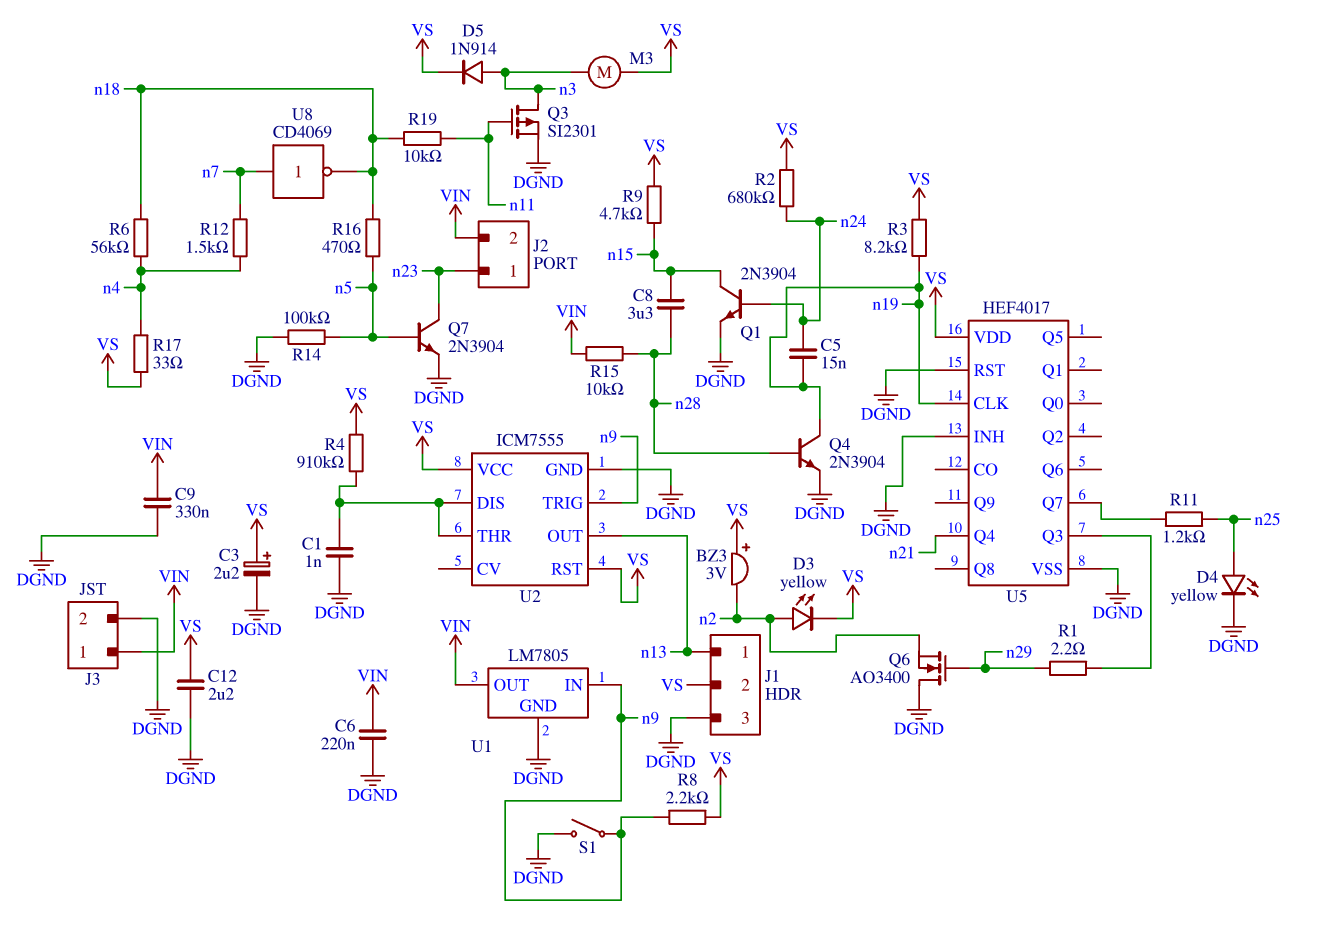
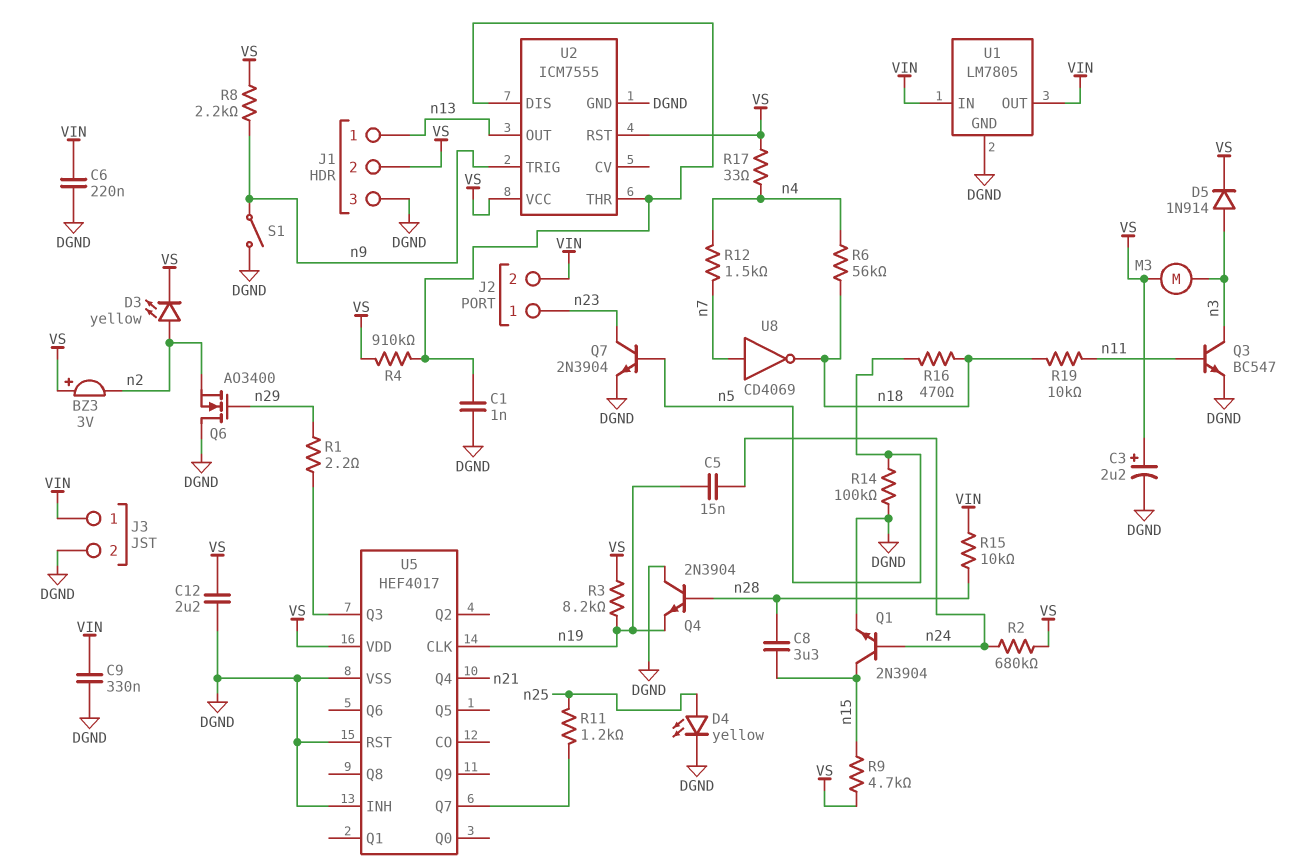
Q3: PMOS SI2301 (G n11, D n3, S DGND) -> NPN BC547 (B n11, C n3, E DGND)
Q4: NPN 2N3904 (B n28, C n19, E DGND) -> NPN 2N3904 (B n28, C DGND, E n19)
U1 pin IN: n9 -> VIN

